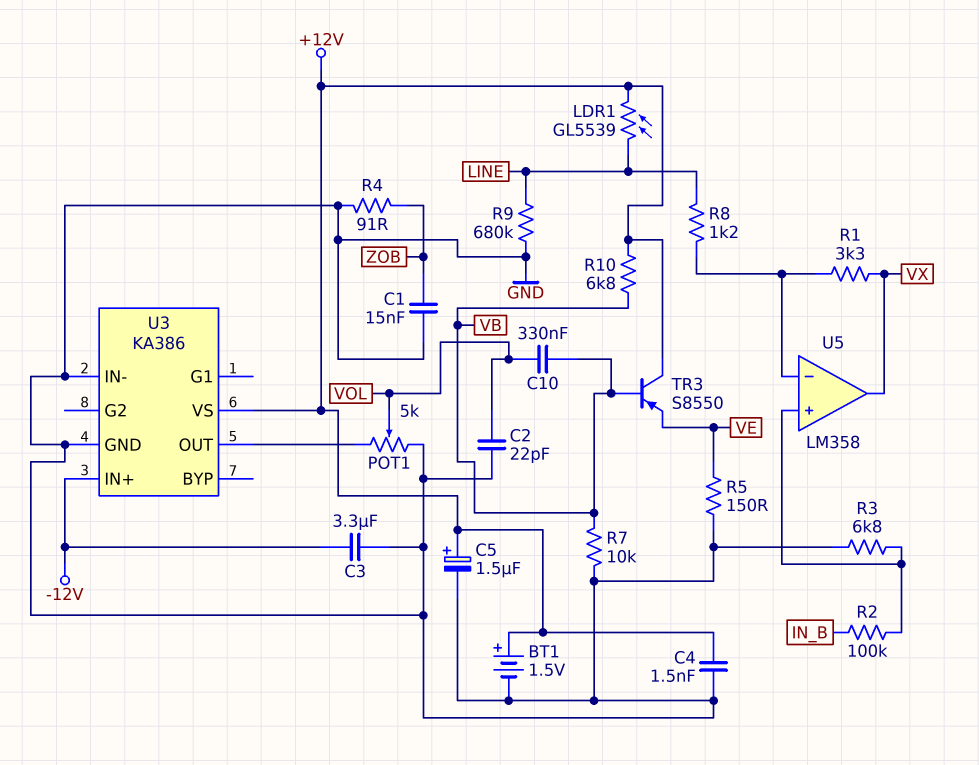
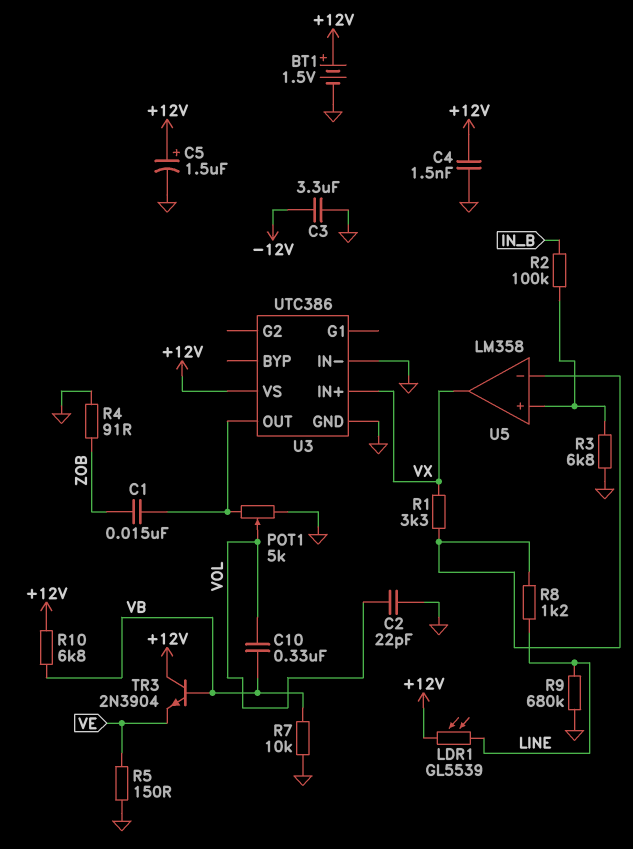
C1: 15nF (GND, ZOB) -> 15nF (U3/OUT, ZOB)
TR3: PNP S8550 (B VB, C +12V, E VE) -> NPN 2N3904 (B VB, C +12V, E VE)
U3: KA386 -> UTC386
U3 pin IN+: -12V -> VX

